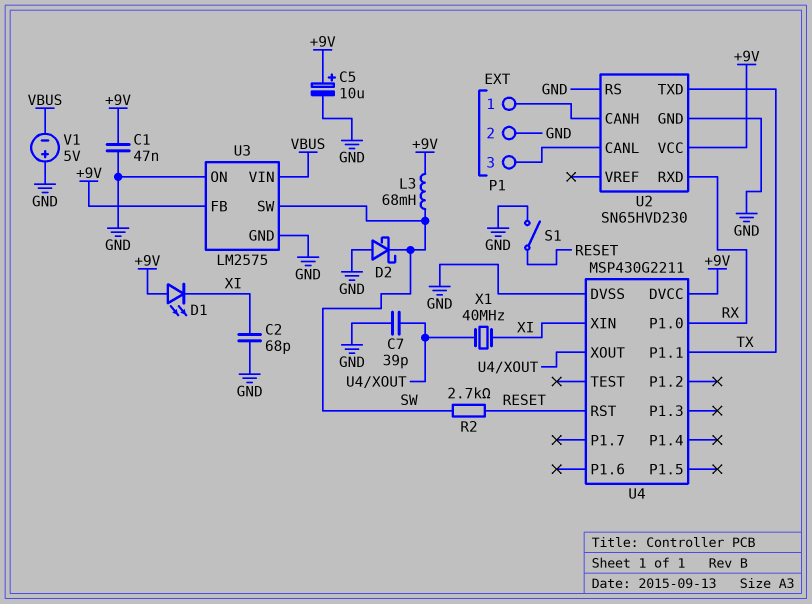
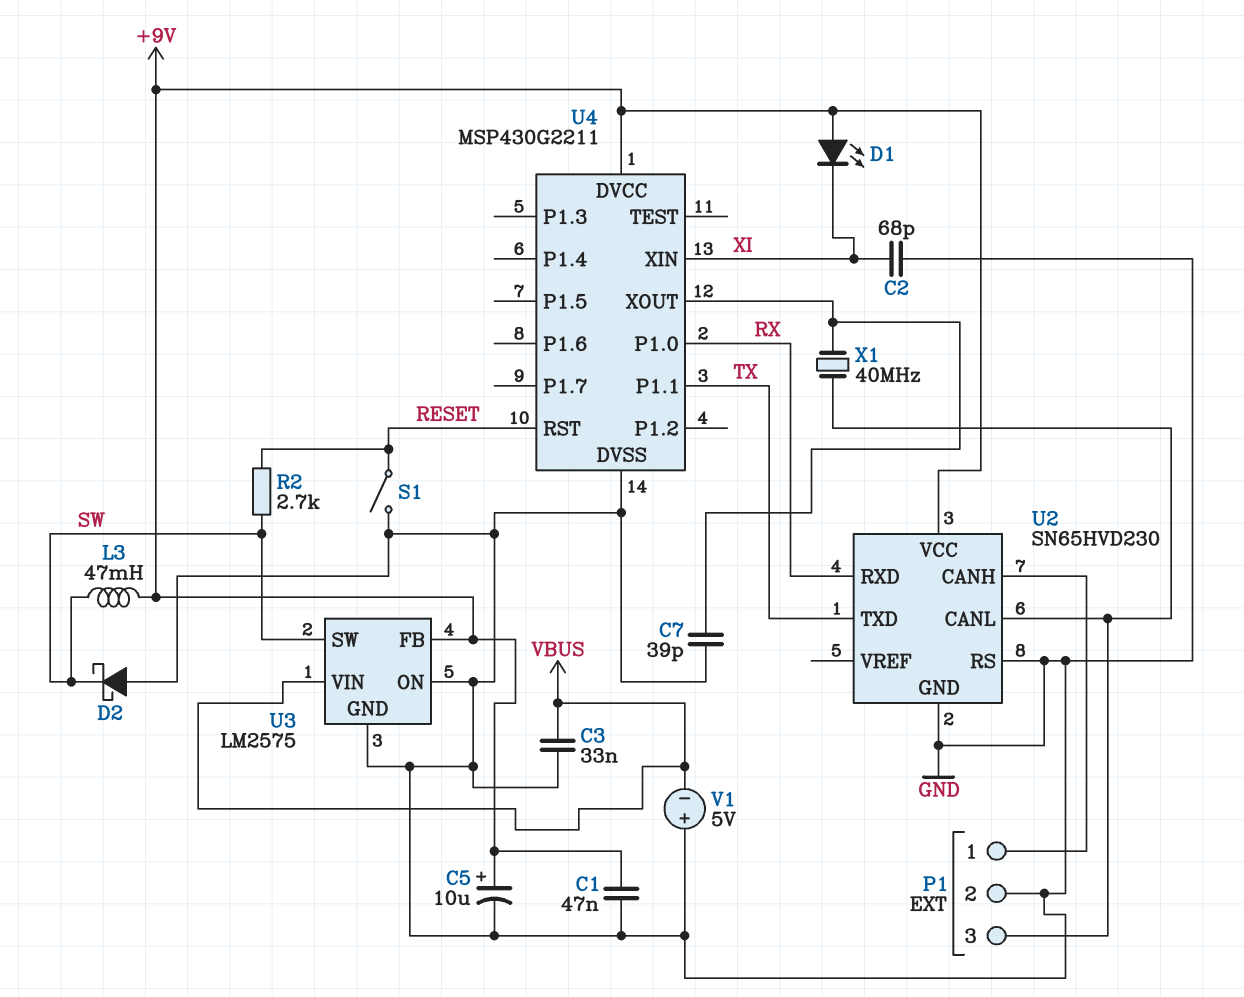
C3: none -> 33nF (GND, VBUS)
L3: 68mH (+9V, SW) -> 47mH (+9V, SW)
X1: 40MHz (U4/XOUT, XI) -> 40MHz (P1/3, U4/XOUT)

